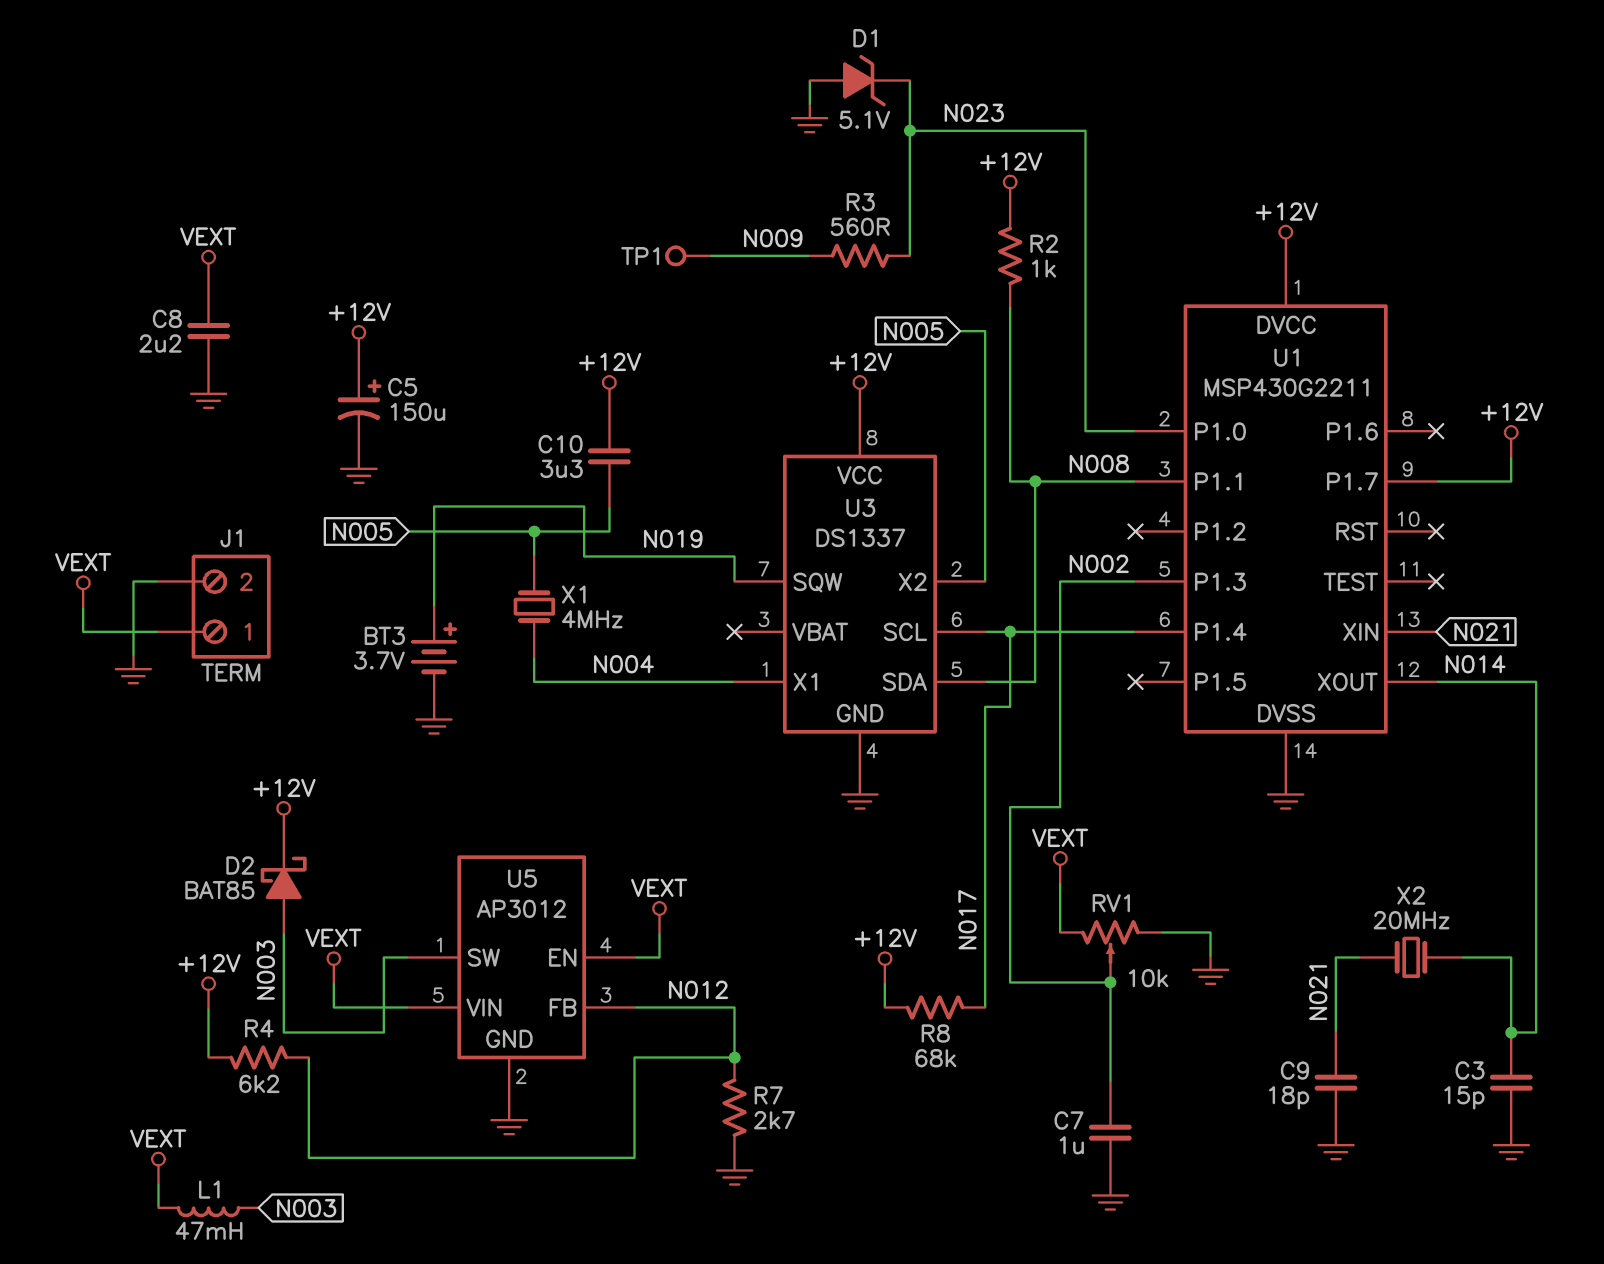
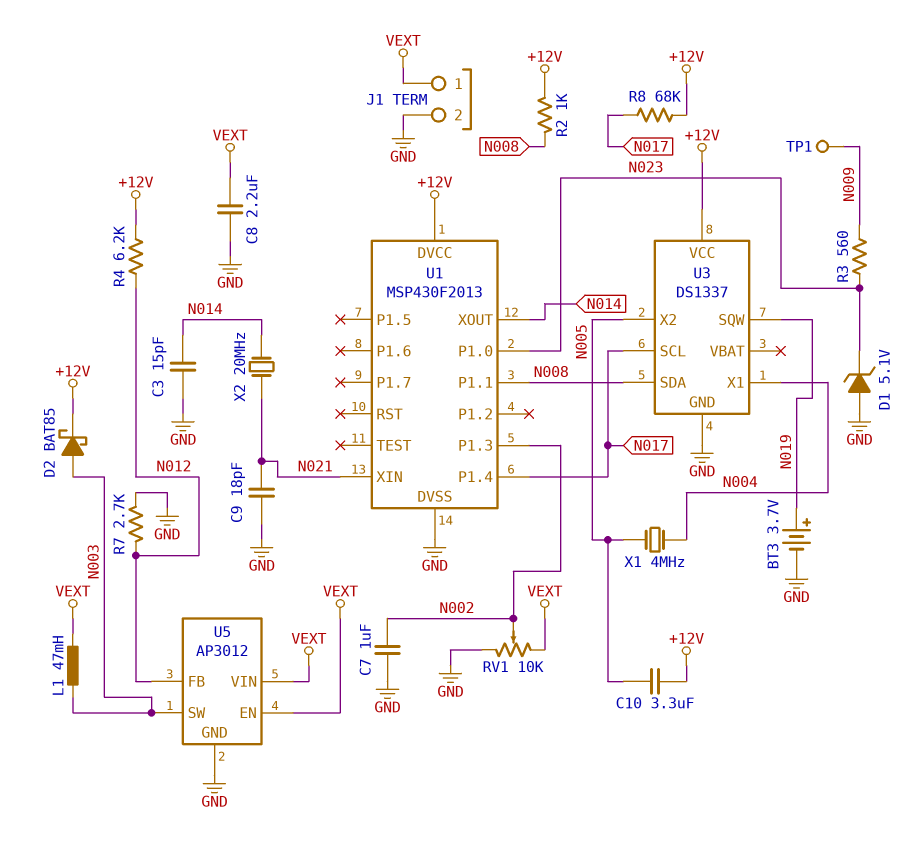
C5: 150uF (plus +12V, minus GND) -> none
U1: MSP430G2211 -> MSP430F2013
U1 pin P1.7: +12V -> none

